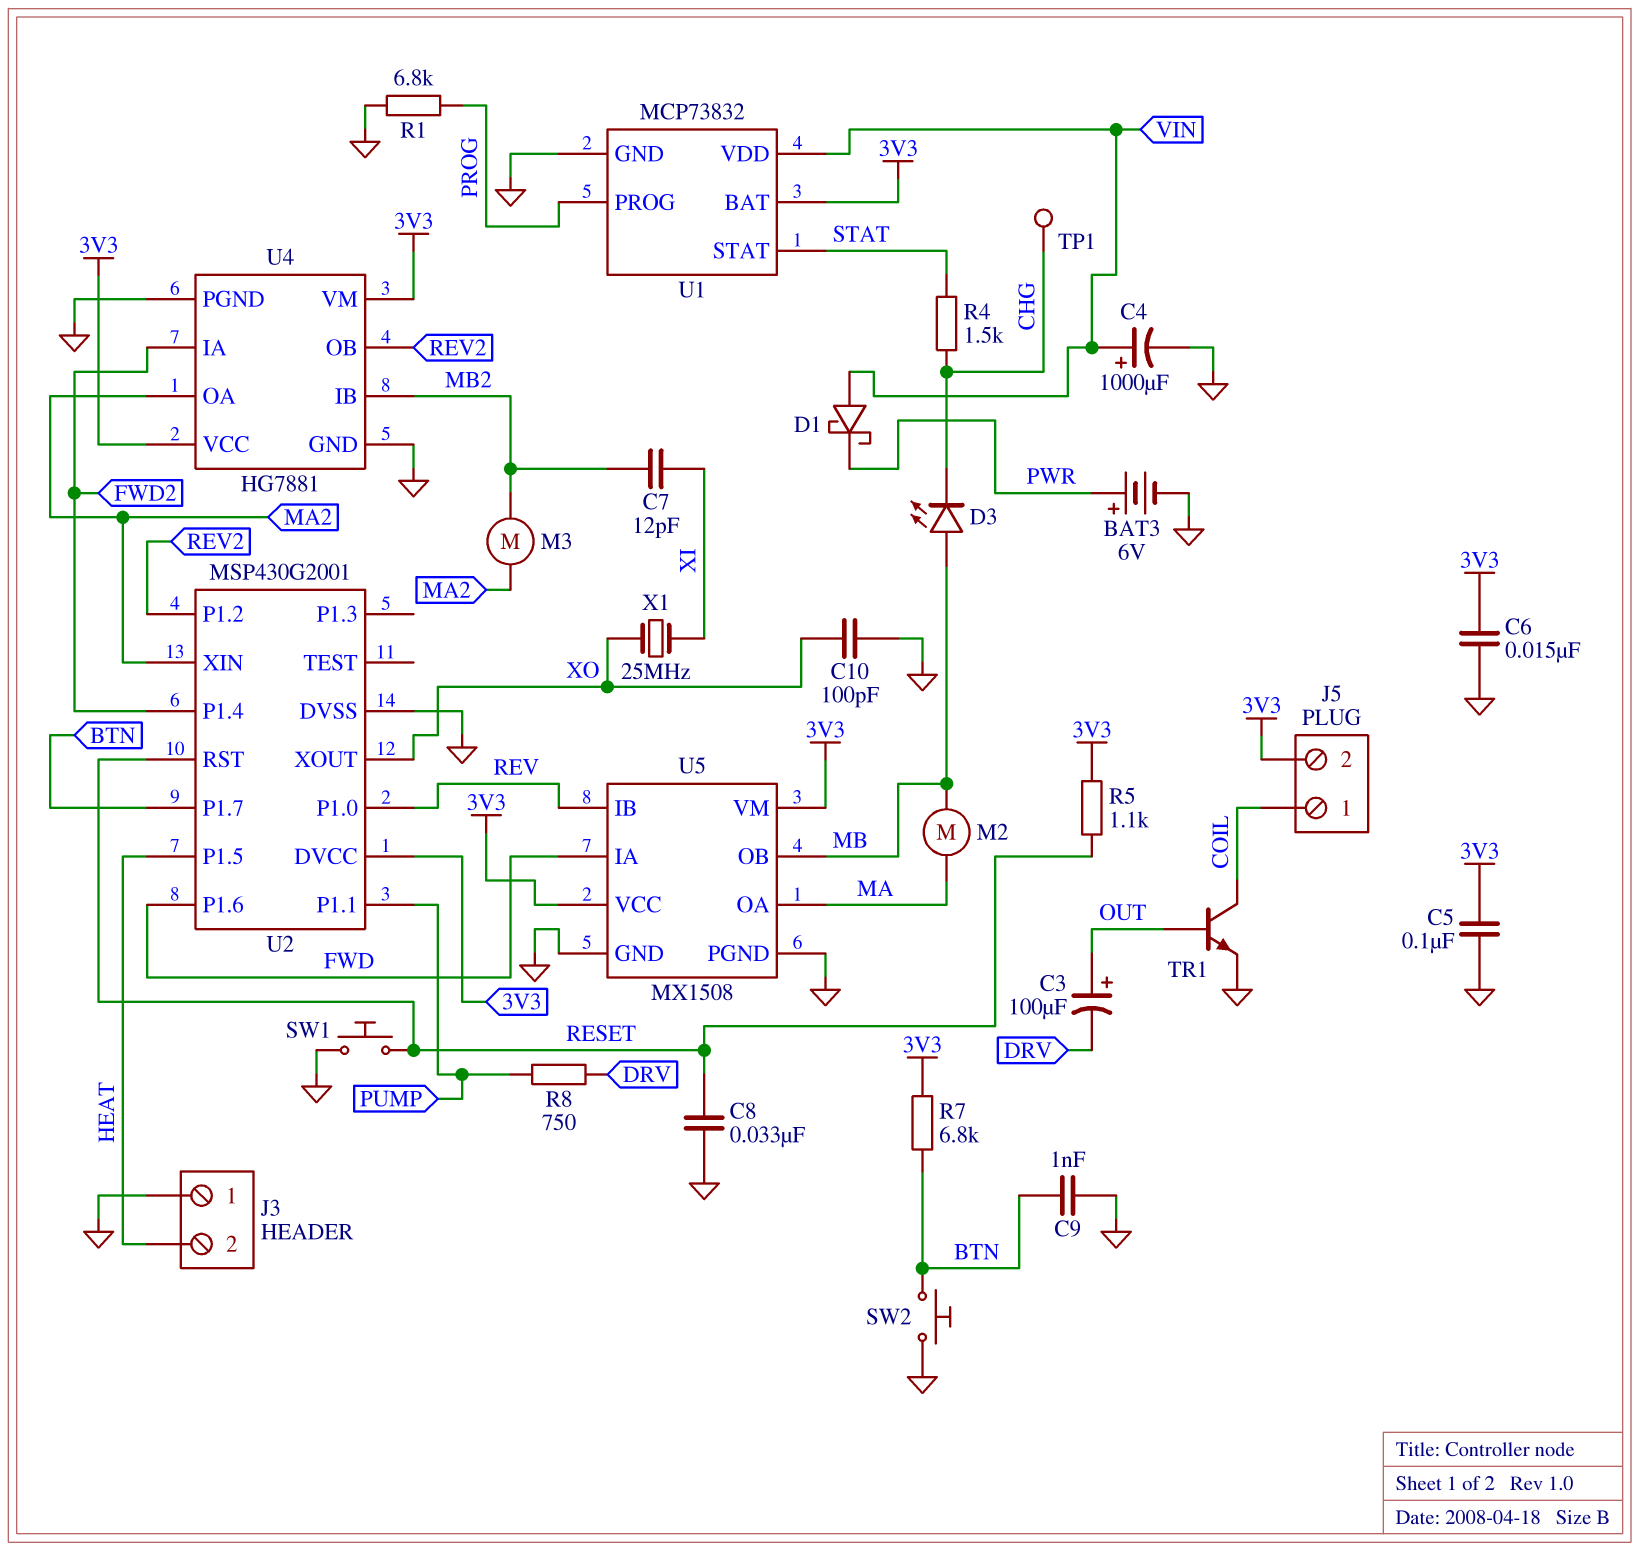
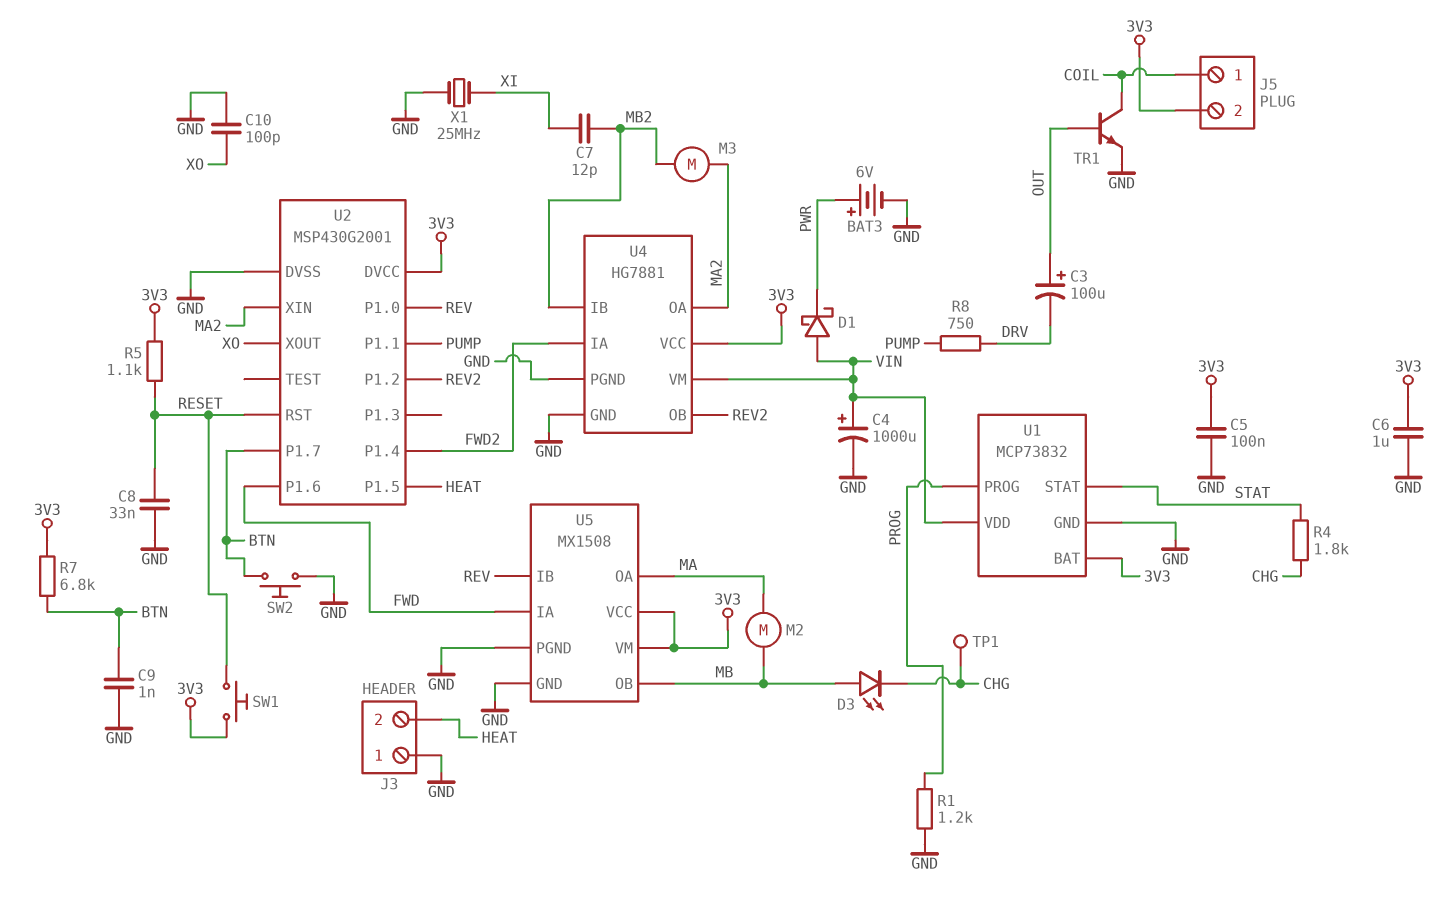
C6: 15nF (3V3, GND) -> 1uF (3V3, GND)
R1: 6.8k (GND, PROG) -> 1.2k (GND, PROG)
R4: 1.5k (CHG, STAT) -> 1.8k (CHG, STAT)
SW1: button (GND, RESET) -> button (3V3, RESET)
U4 pin VM: 3V3 -> VIN
X1: 25MHz (XI, XO) -> 25MHz (GND, XI)

